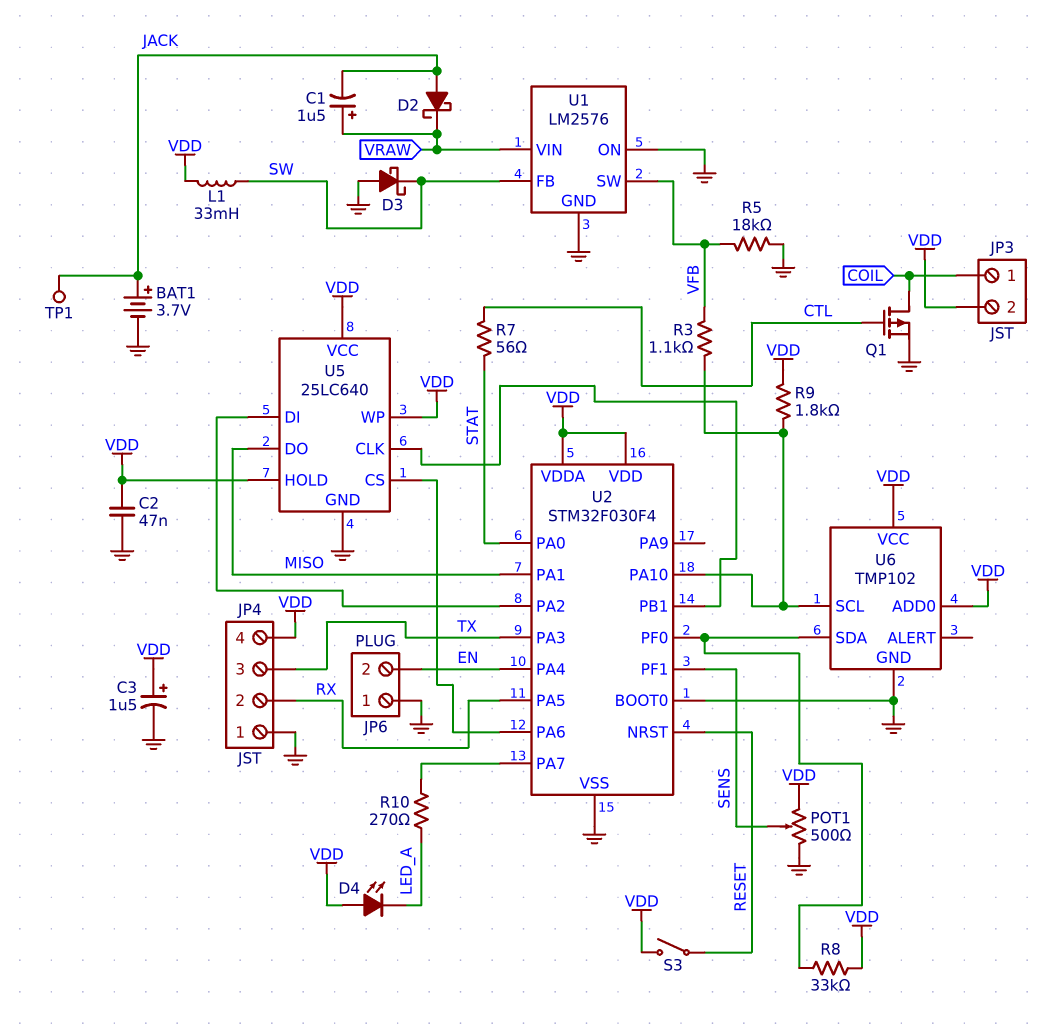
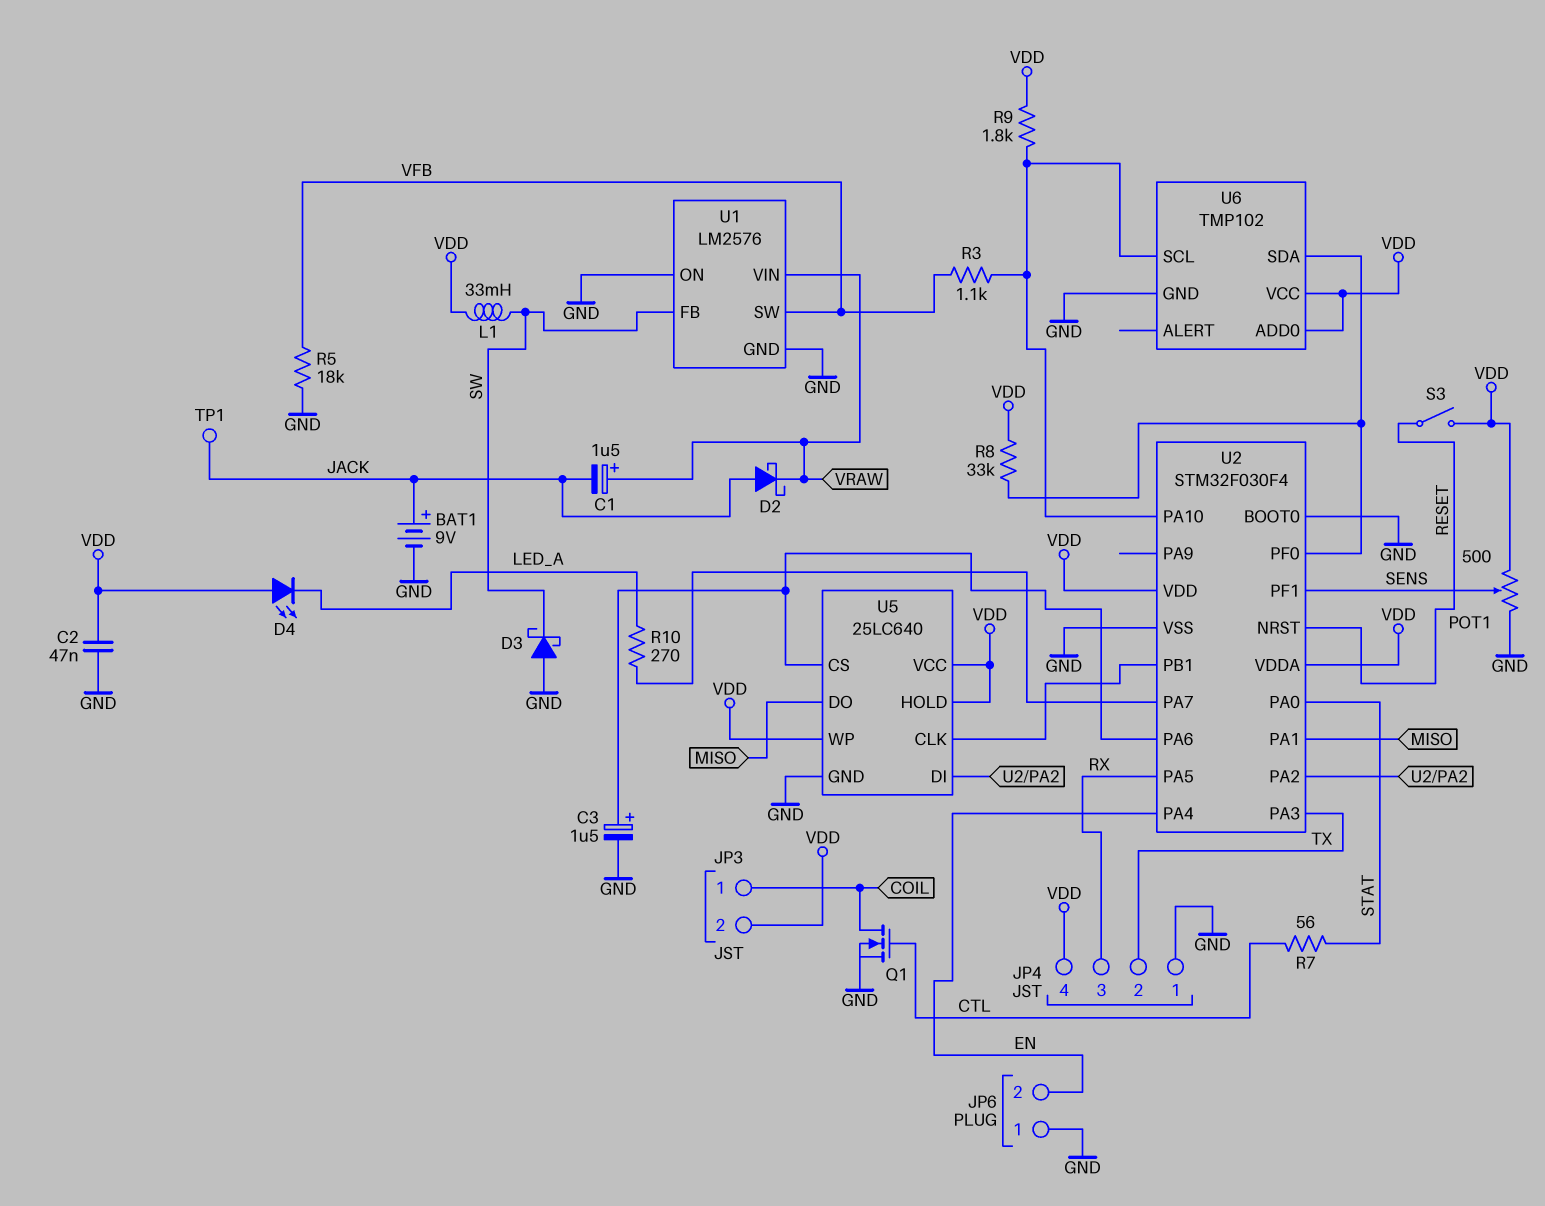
BAT1: 3.7V (plus JACK, minus GND) -> 9V (plus JACK, minus GND)
C3: 1.5uF (plus VDD, minus GND) -> 1.5uF (plus U2/PA6, minus GND)
JP4 pin 2: RX -> TX
JP4 pin 3: TX -> RX
Q1: PMOS (G CTL, D COIL, S GND) -> NMOS (G CTL, D COIL, S GND)

